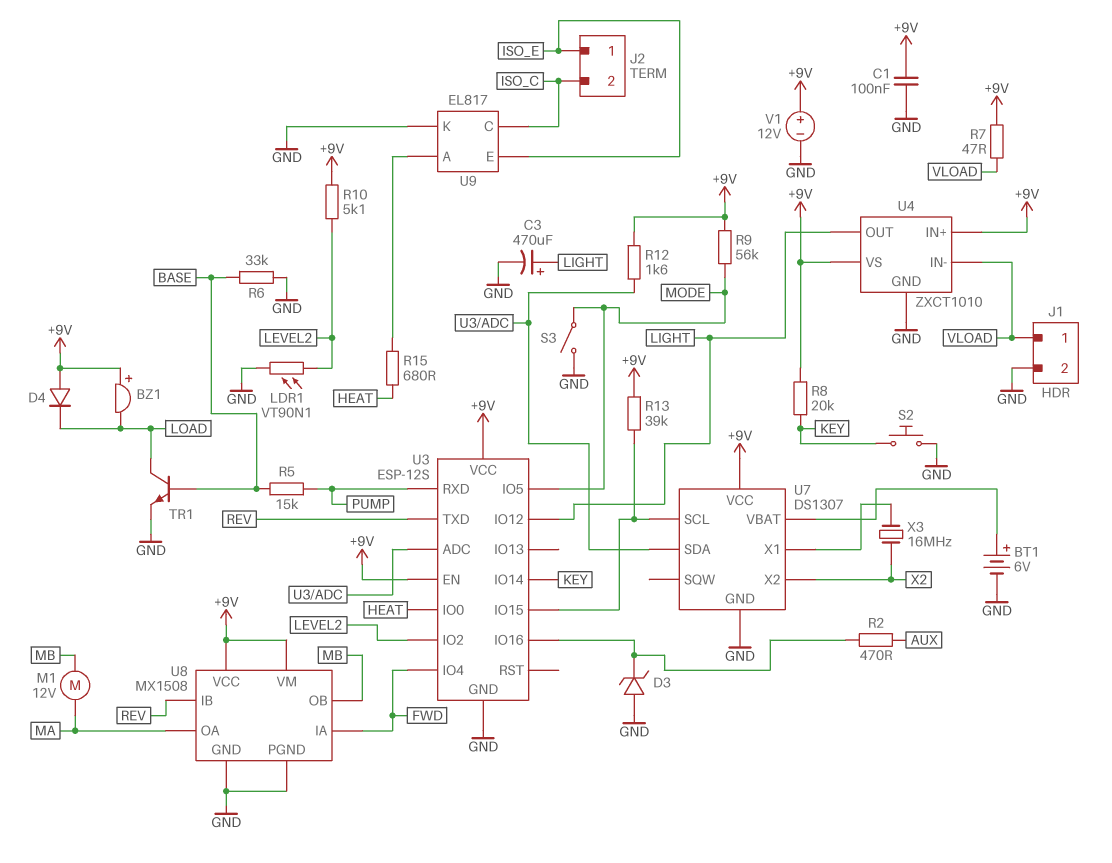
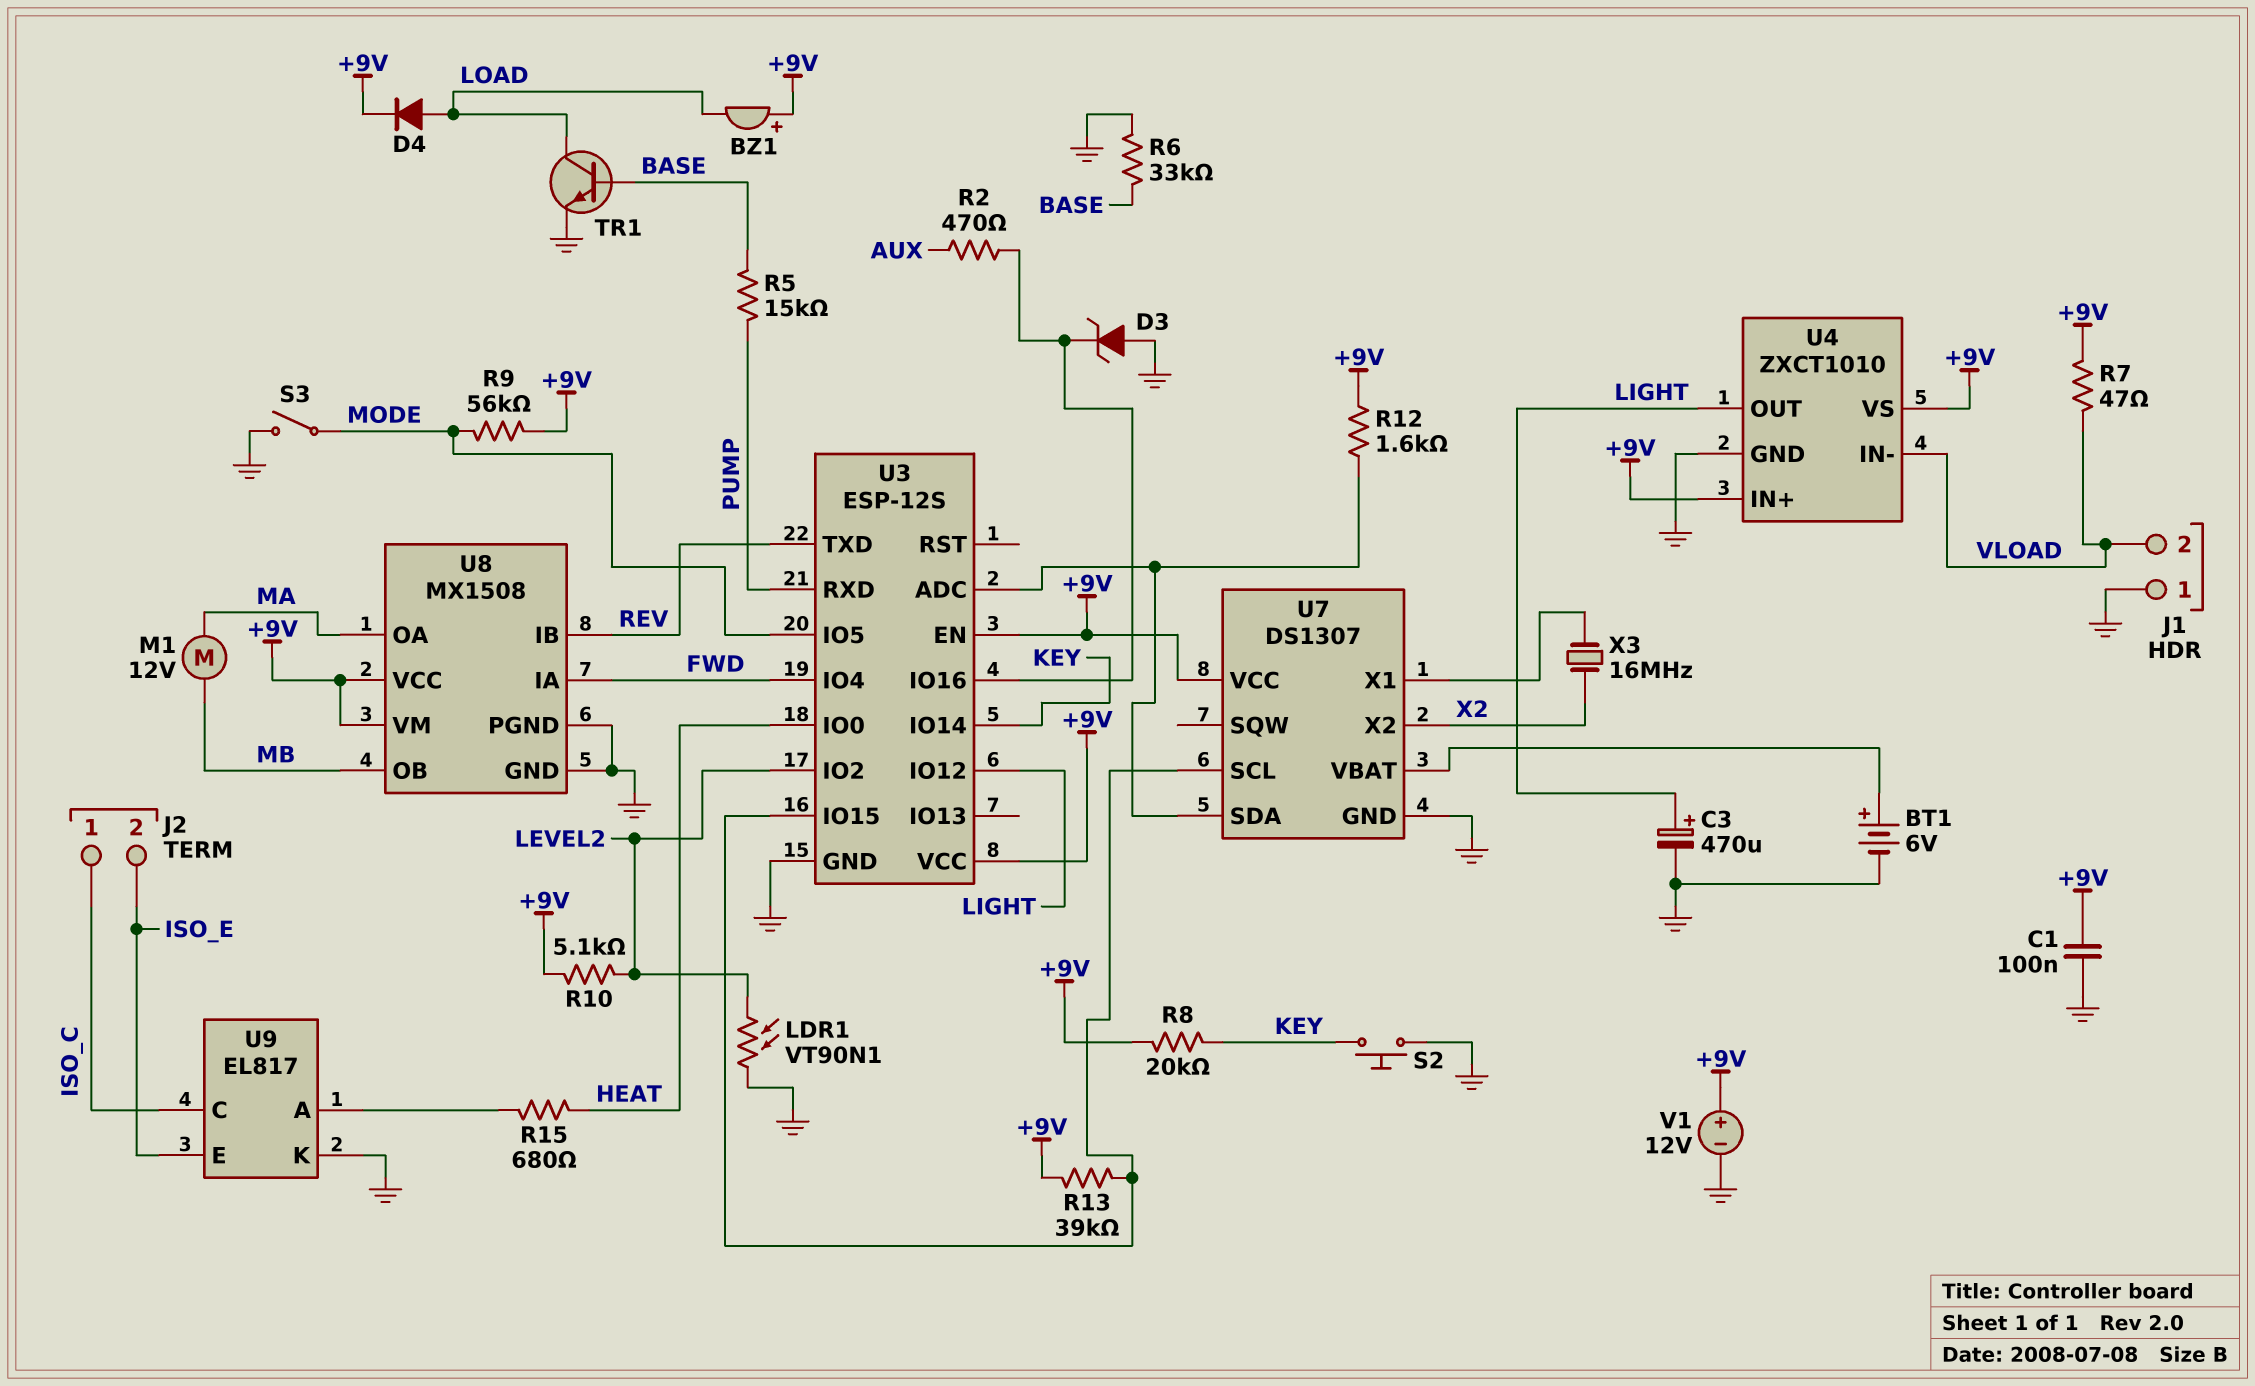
D4: diode (A +9V, K LOAD) -> diode (A LOAD, K +9V)
J1 pin 1: VLOAD -> GND
J1 pin 2: GND -> VLOAD
J2 pin 1: ISO_E -> ISO_C
J2 pin 2: ISO_C -> ISO_E

